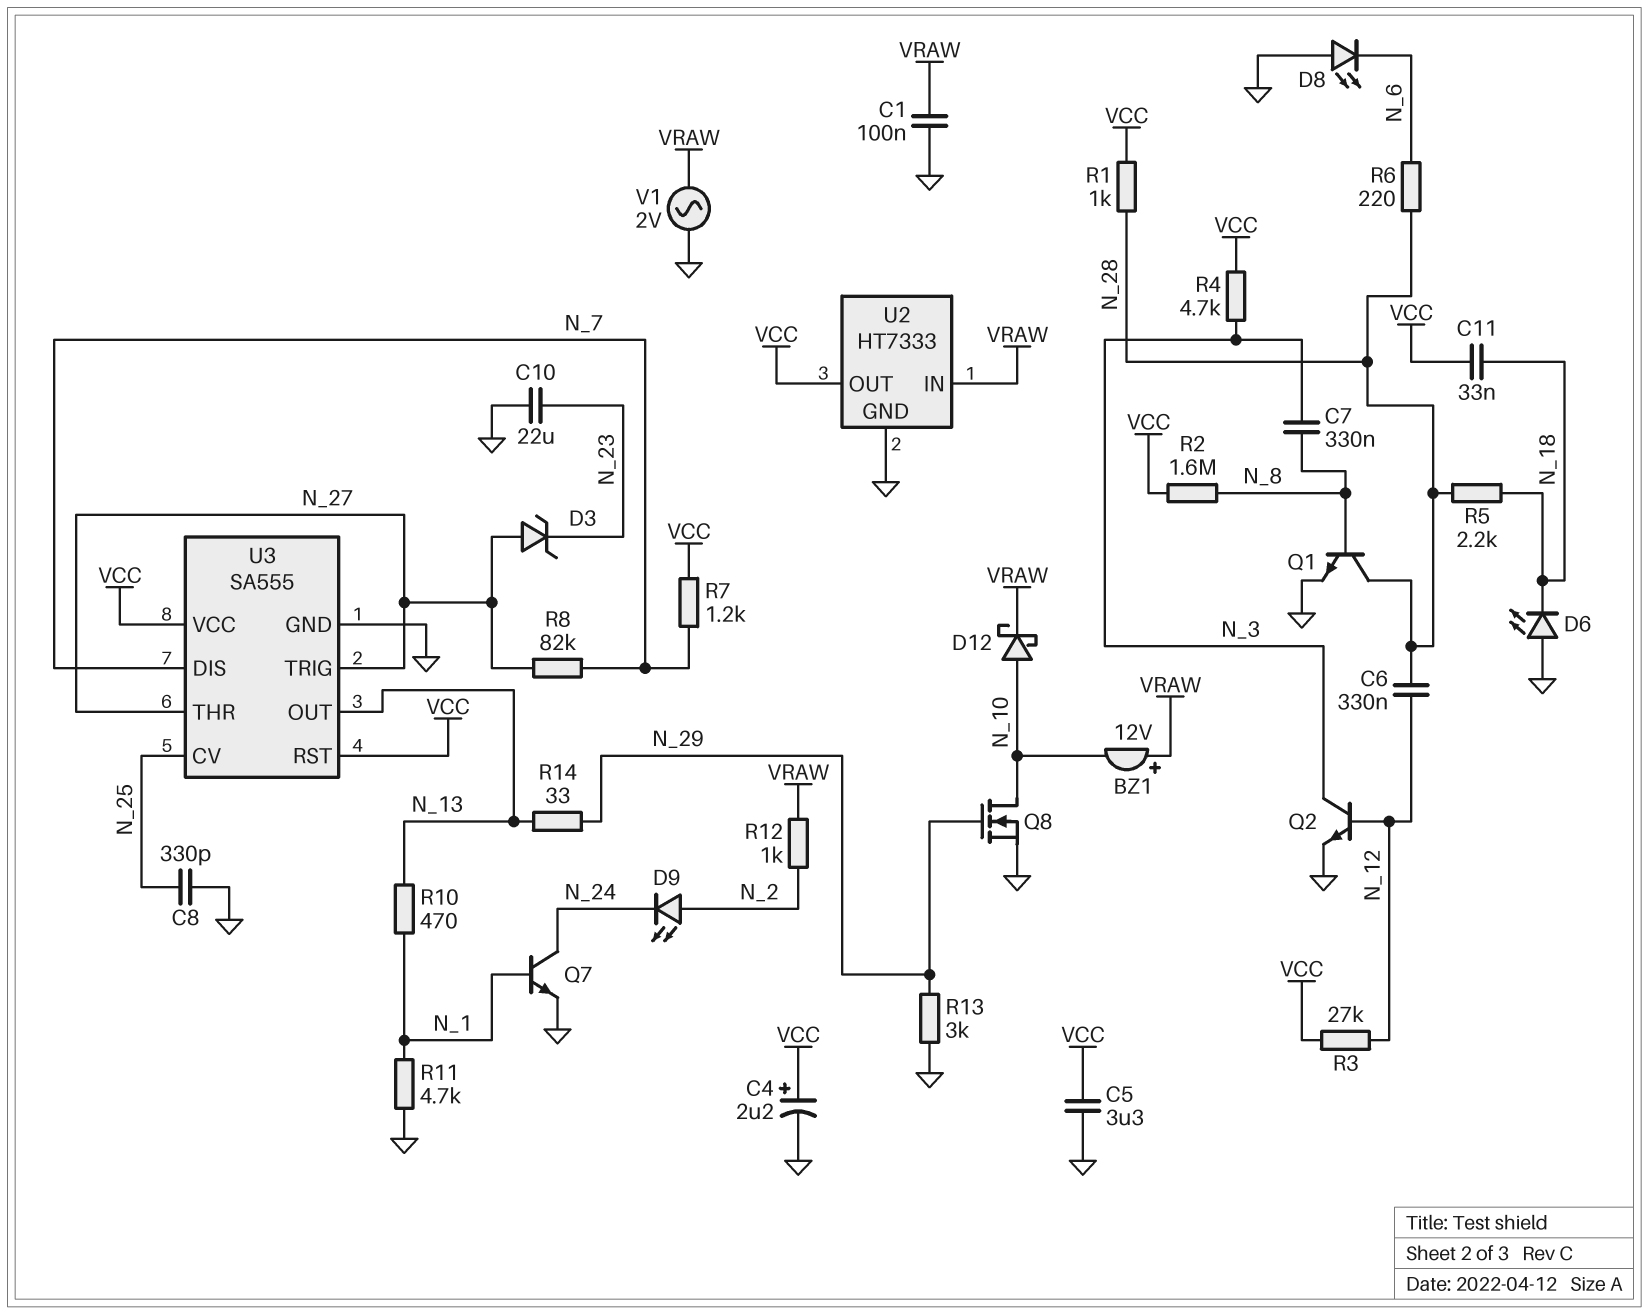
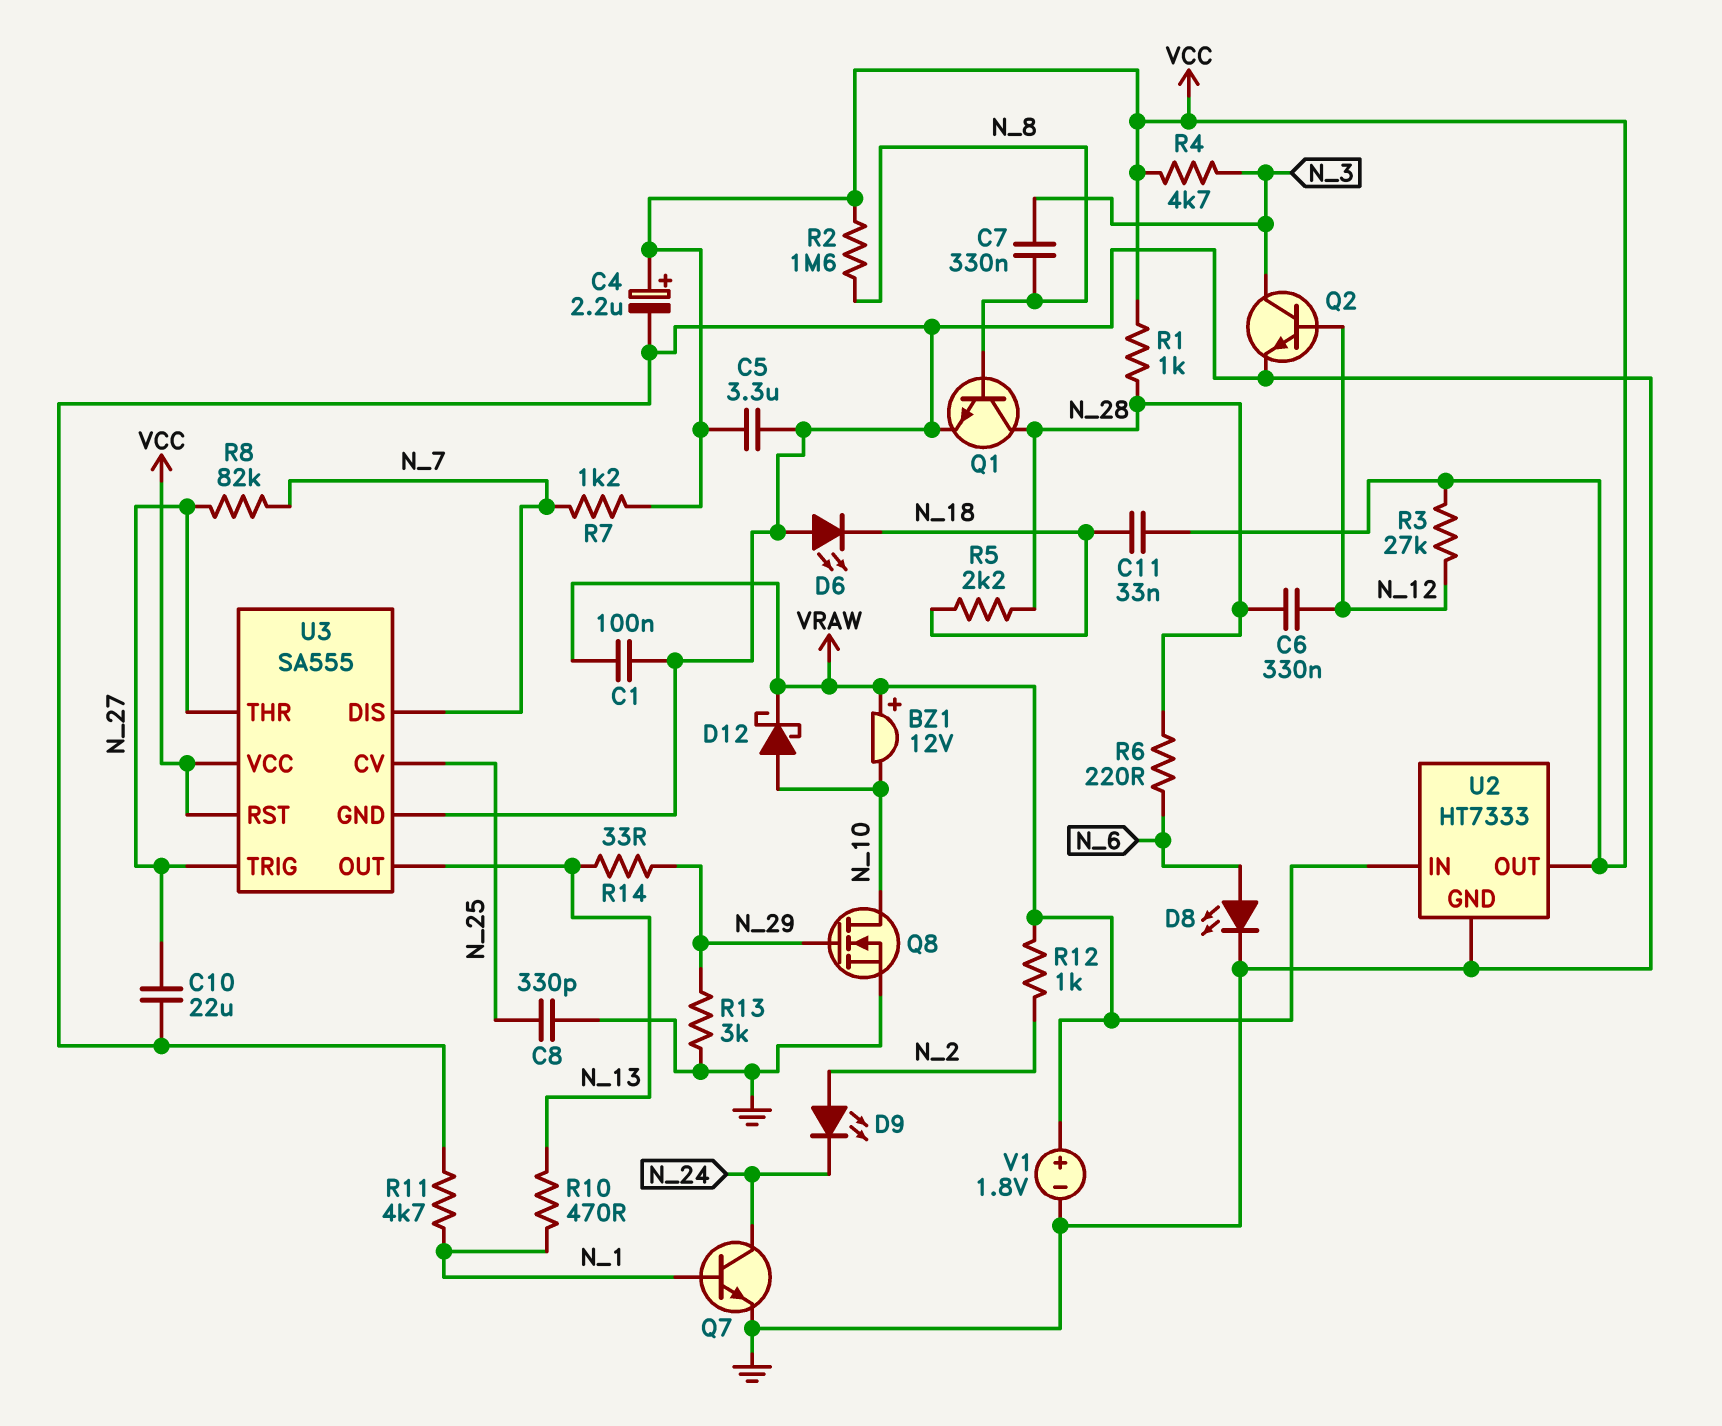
C10: 22uF (GND, N_23) -> 22uF (GND, N_27)
D3: zener (A N_27, K N_23) -> none
D8: LED (A GND, K N_6) -> LED (A N_6, K GND)
V1: AC 2V (GND, VRAW) -> 1.8V (plus VRAW, minus GND)

